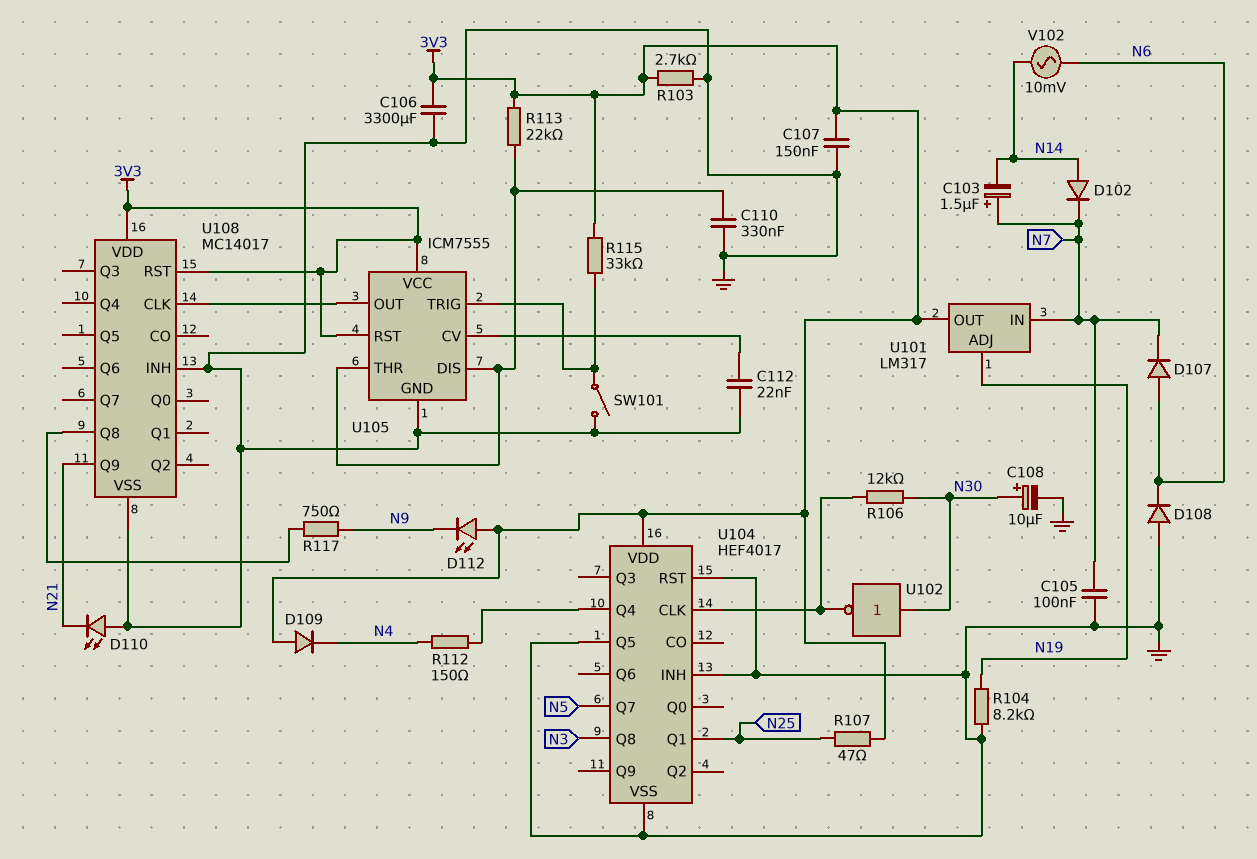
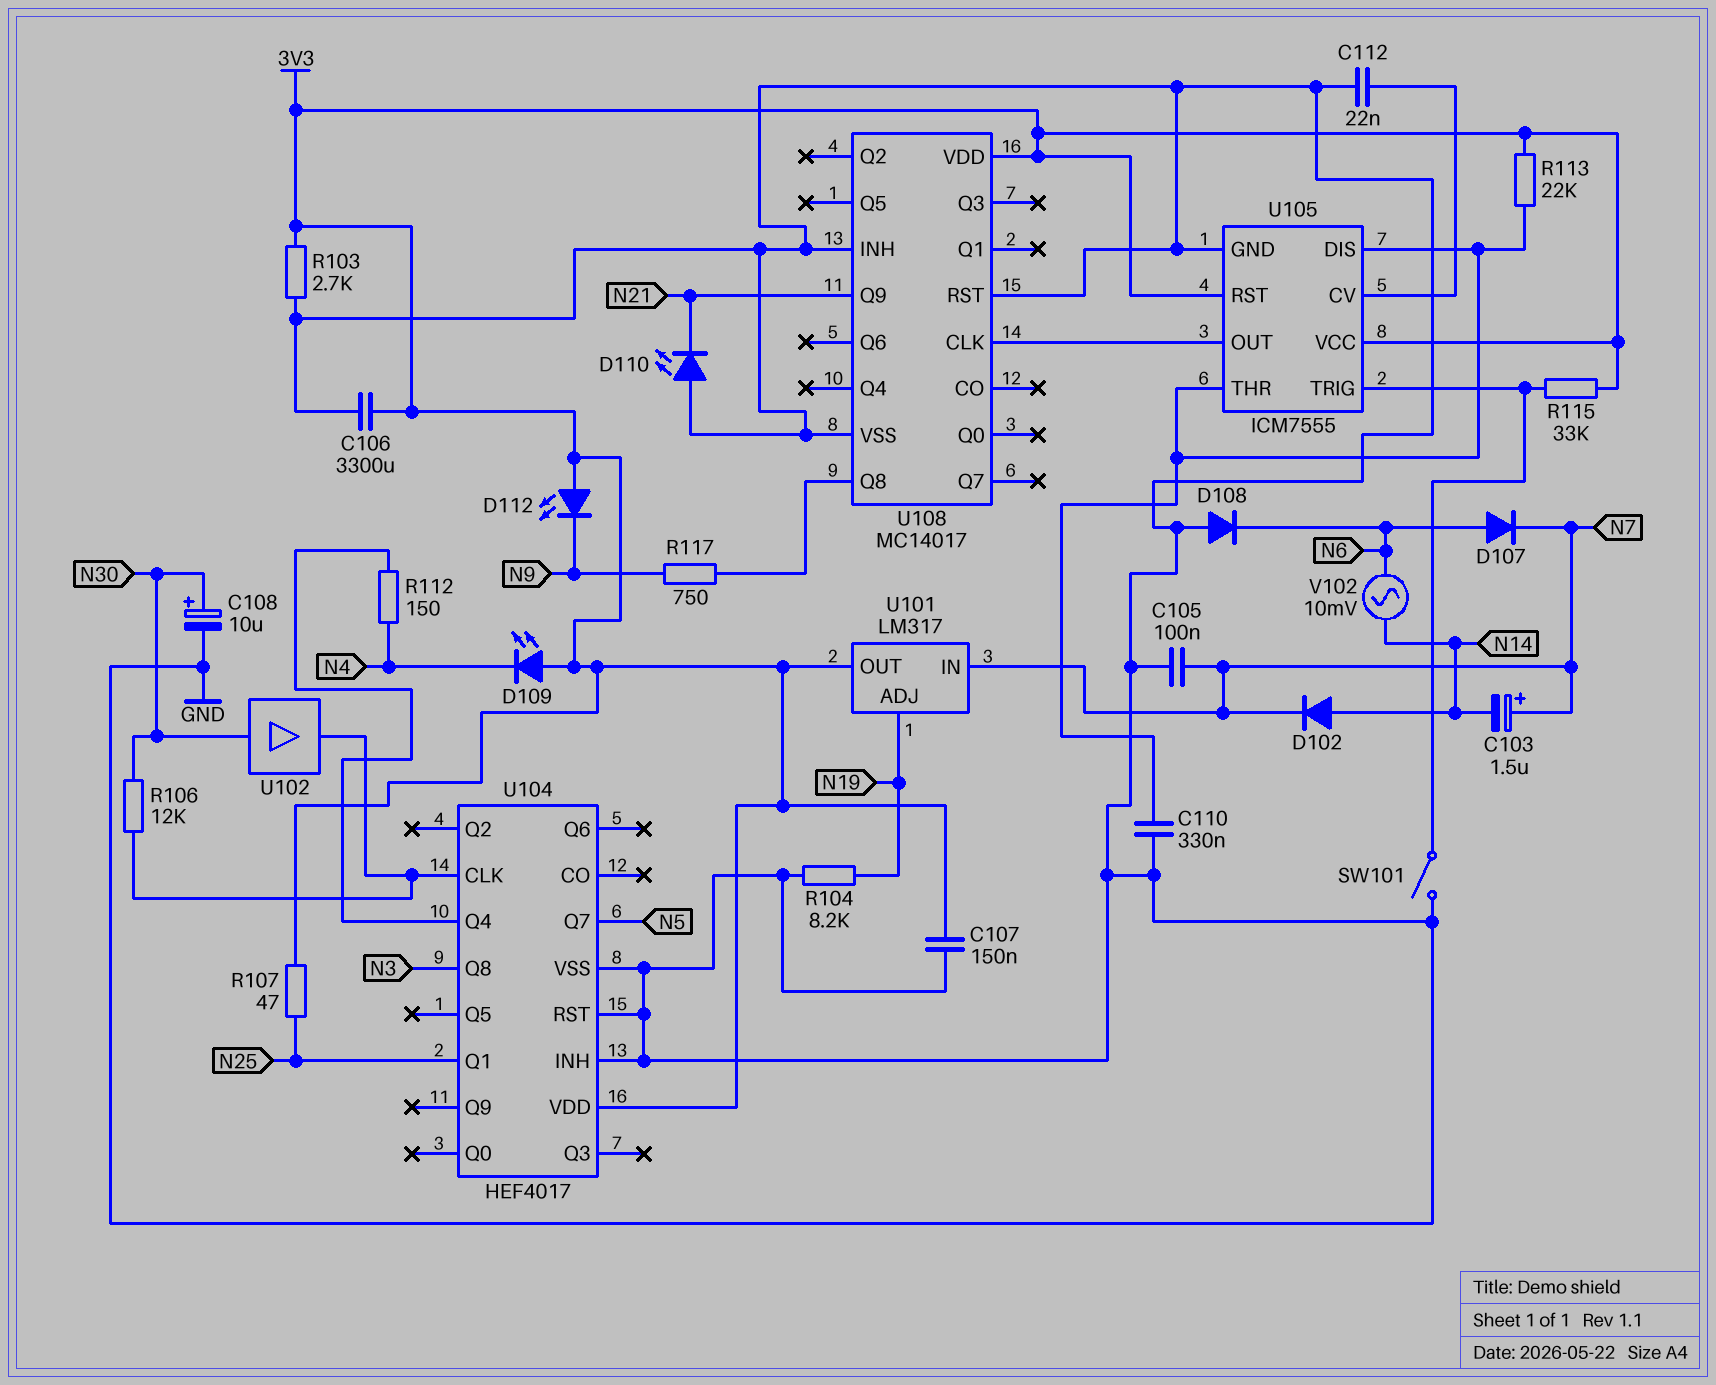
D109: diode (A 3V3, K N4) -> LED (A 3V3, K N4)
U102: NOT (in N30, out U104/CLK) -> buffer (in N30, out U104/CLK)
U104 pin Q5: GND -> none
U108 pin RST: 3V3 -> GND

